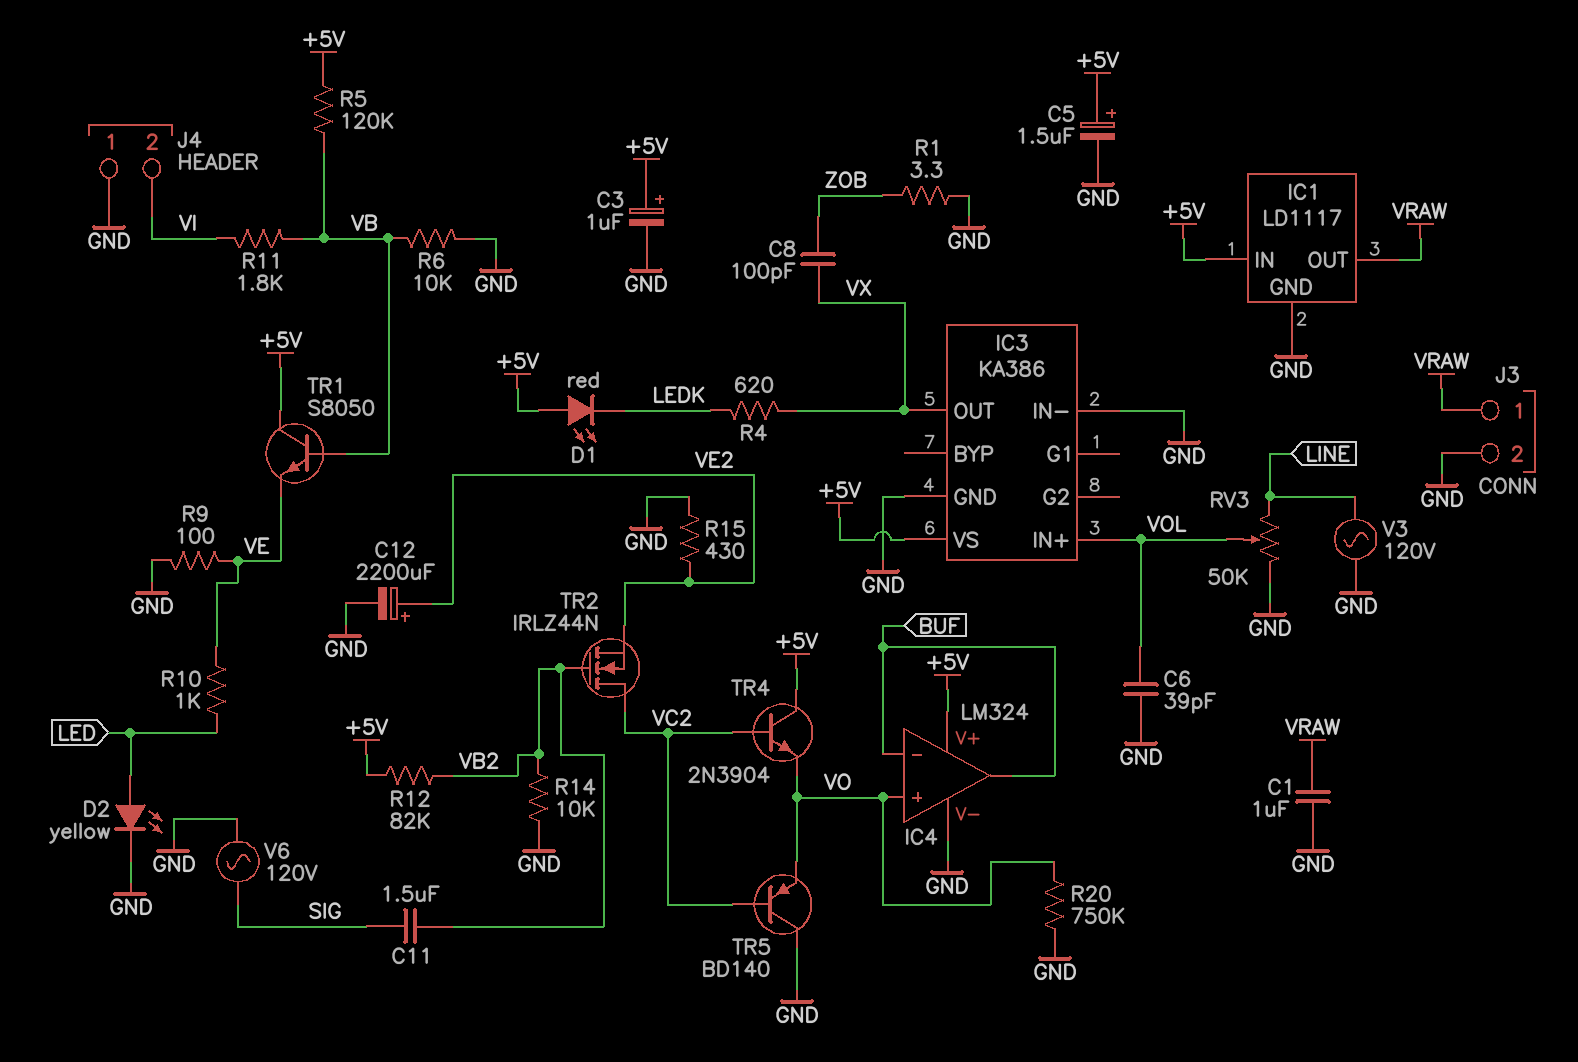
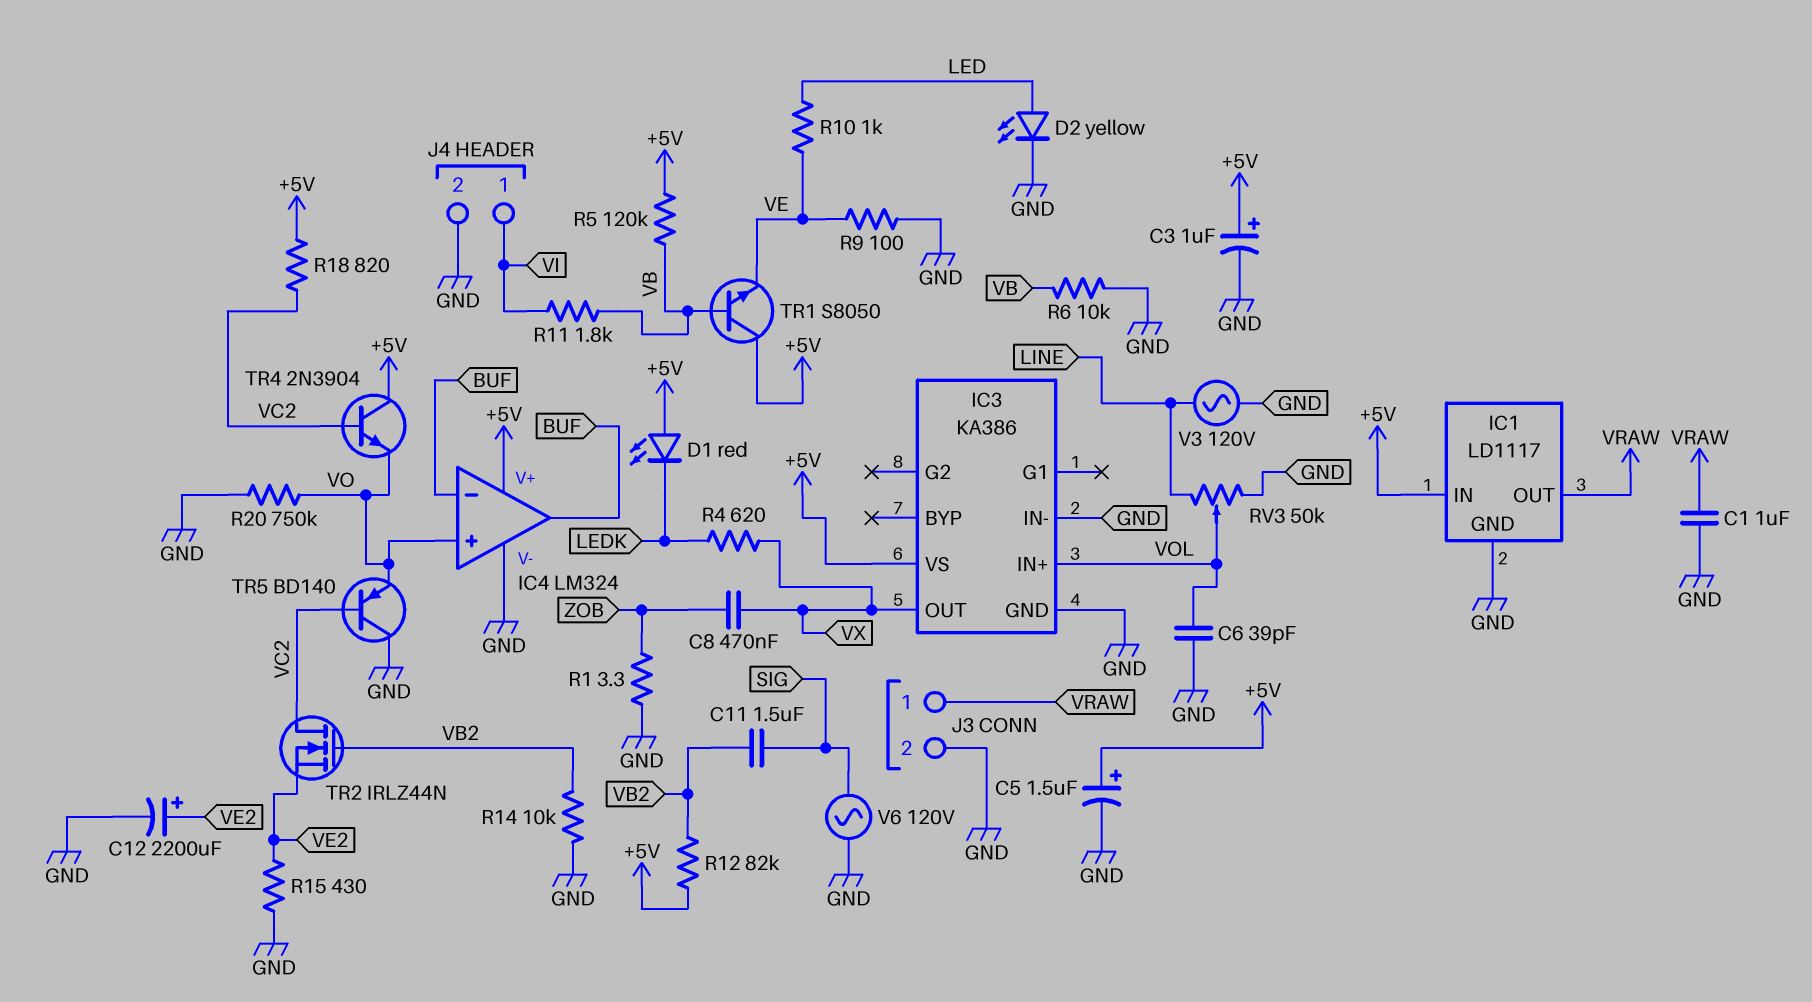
C8: 100pF (VX, ZOB) -> 470nF (VX, ZOB)
J4 pin 1: GND -> VI
J4 pin 2: VI -> GND
R18: none -> 820 (+5V, VC2)

